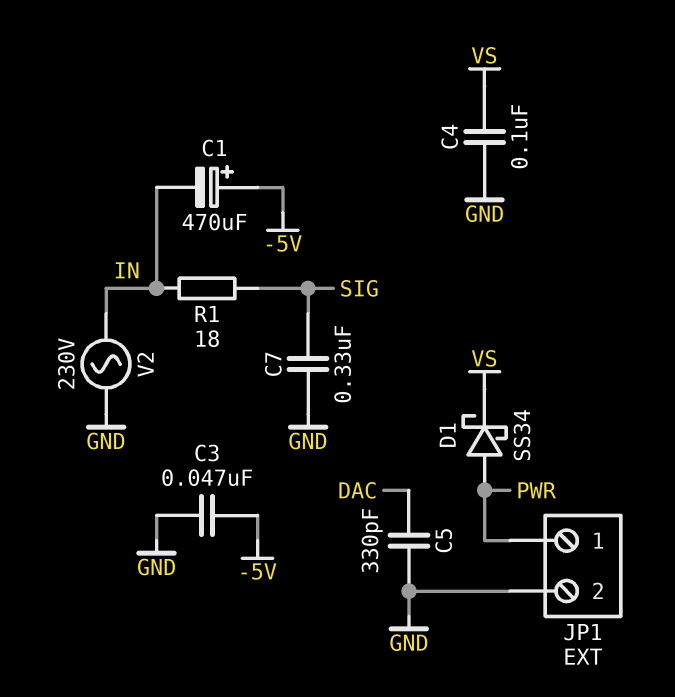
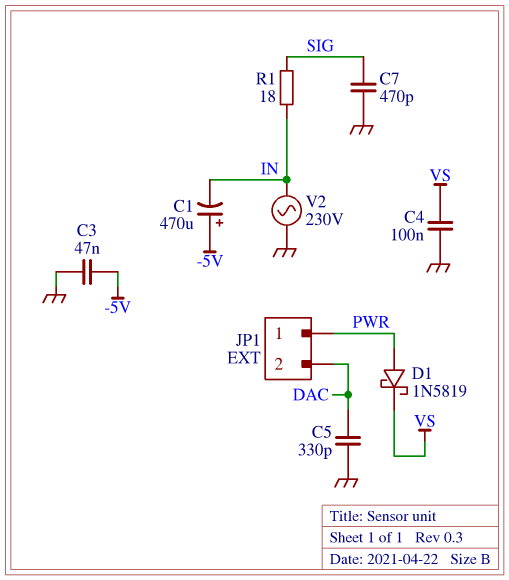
C7: 330nF (GND, SIG) -> 470pF (GND, SIG)
D1: schottky SS34 (A PWR, K VS) -> schottky 1N5819 (A PWR, K VS)
JP1 pin 2: GND -> DAC

